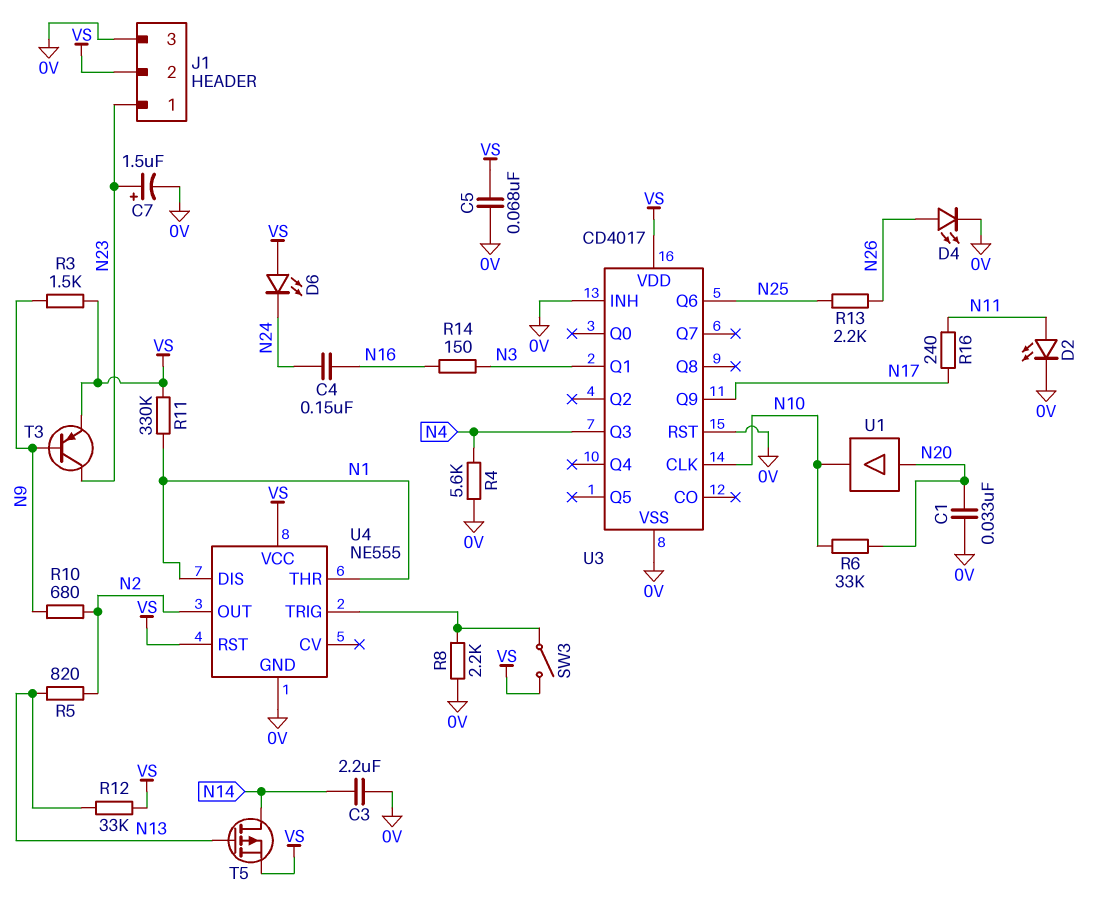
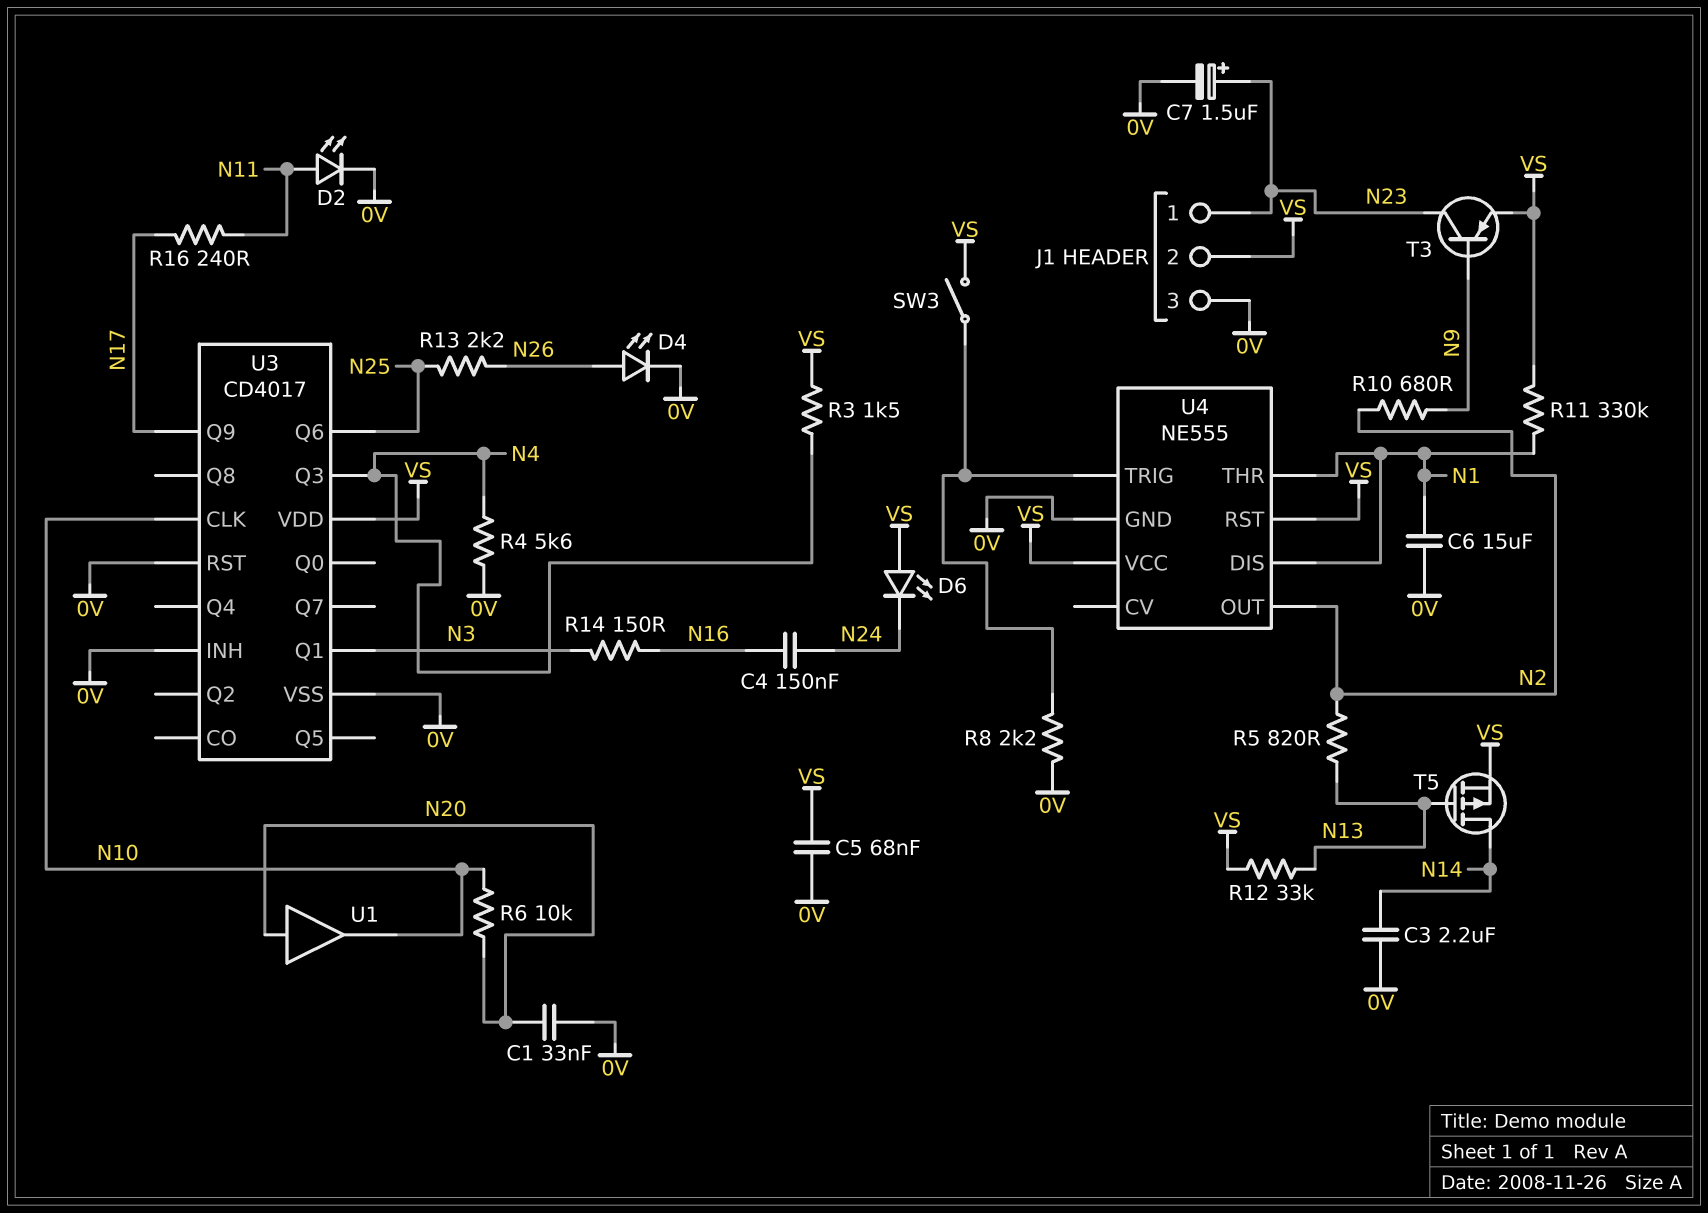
C6: none -> 15uF (0V, N1)
R3: 1.5k (N9, VS) -> 1.5k (N4, VS)
R6: 33k (N10, N20) -> 10k (N10, N20)

